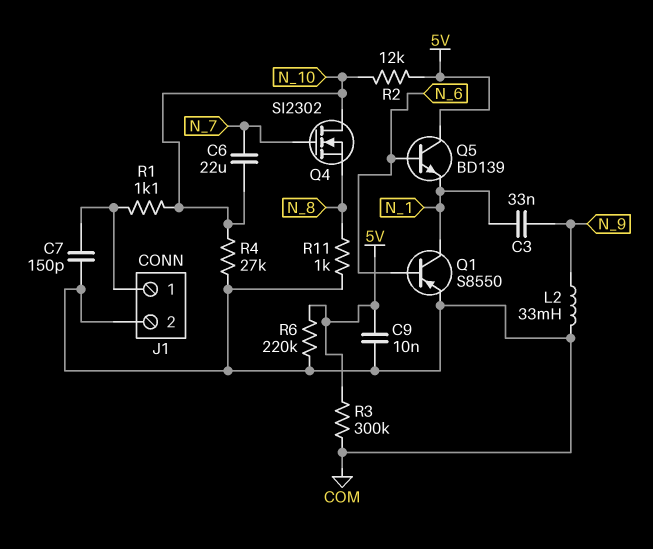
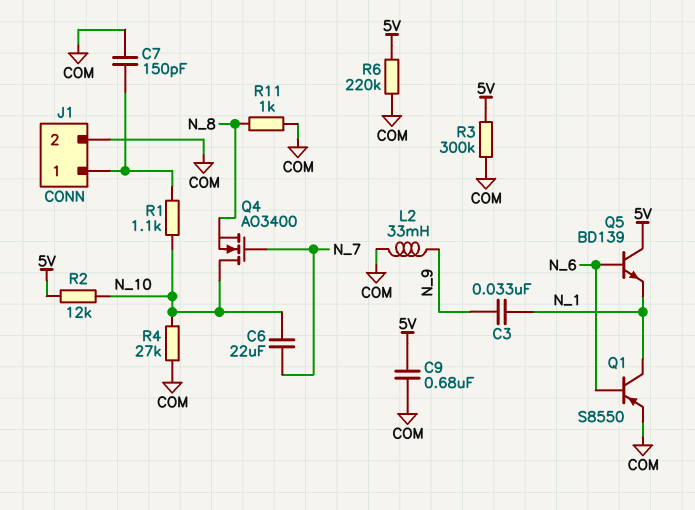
C9: 10nF (5V, COM) -> 680nF (5V, COM)
Q4: NMOS SI2302 (G N_7, D N_10, S N_8) -> NMOS AO3400 (G N_7, D N_10, S N_8)

